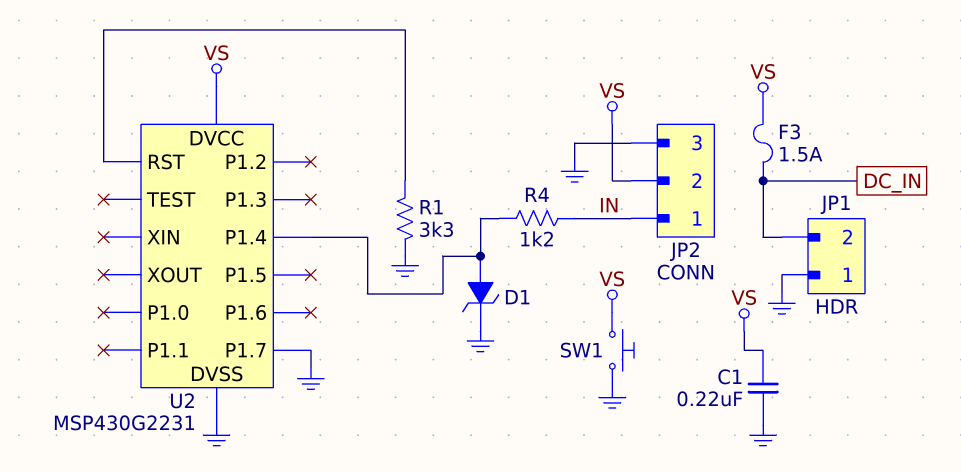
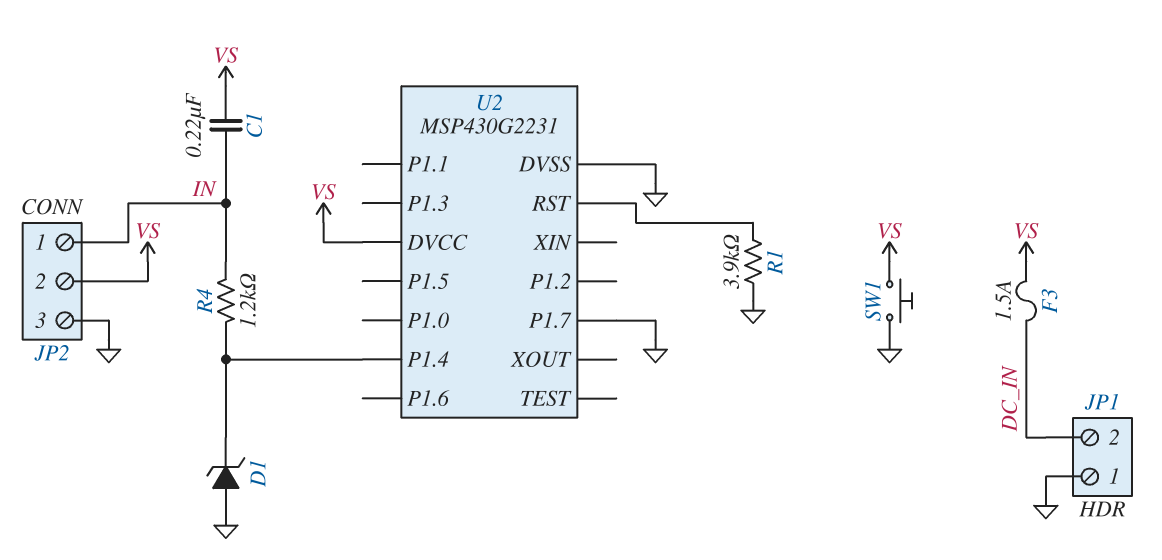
C1: 220nF (GND, VS) -> 220nF (IN, VS)
D1: zener (A U2/P1.4, K GND) -> zener (A GND, K U2/P1.4)
R1: 3.3k (GND, U2/RST) -> 3.9k (GND, U2/RST)

